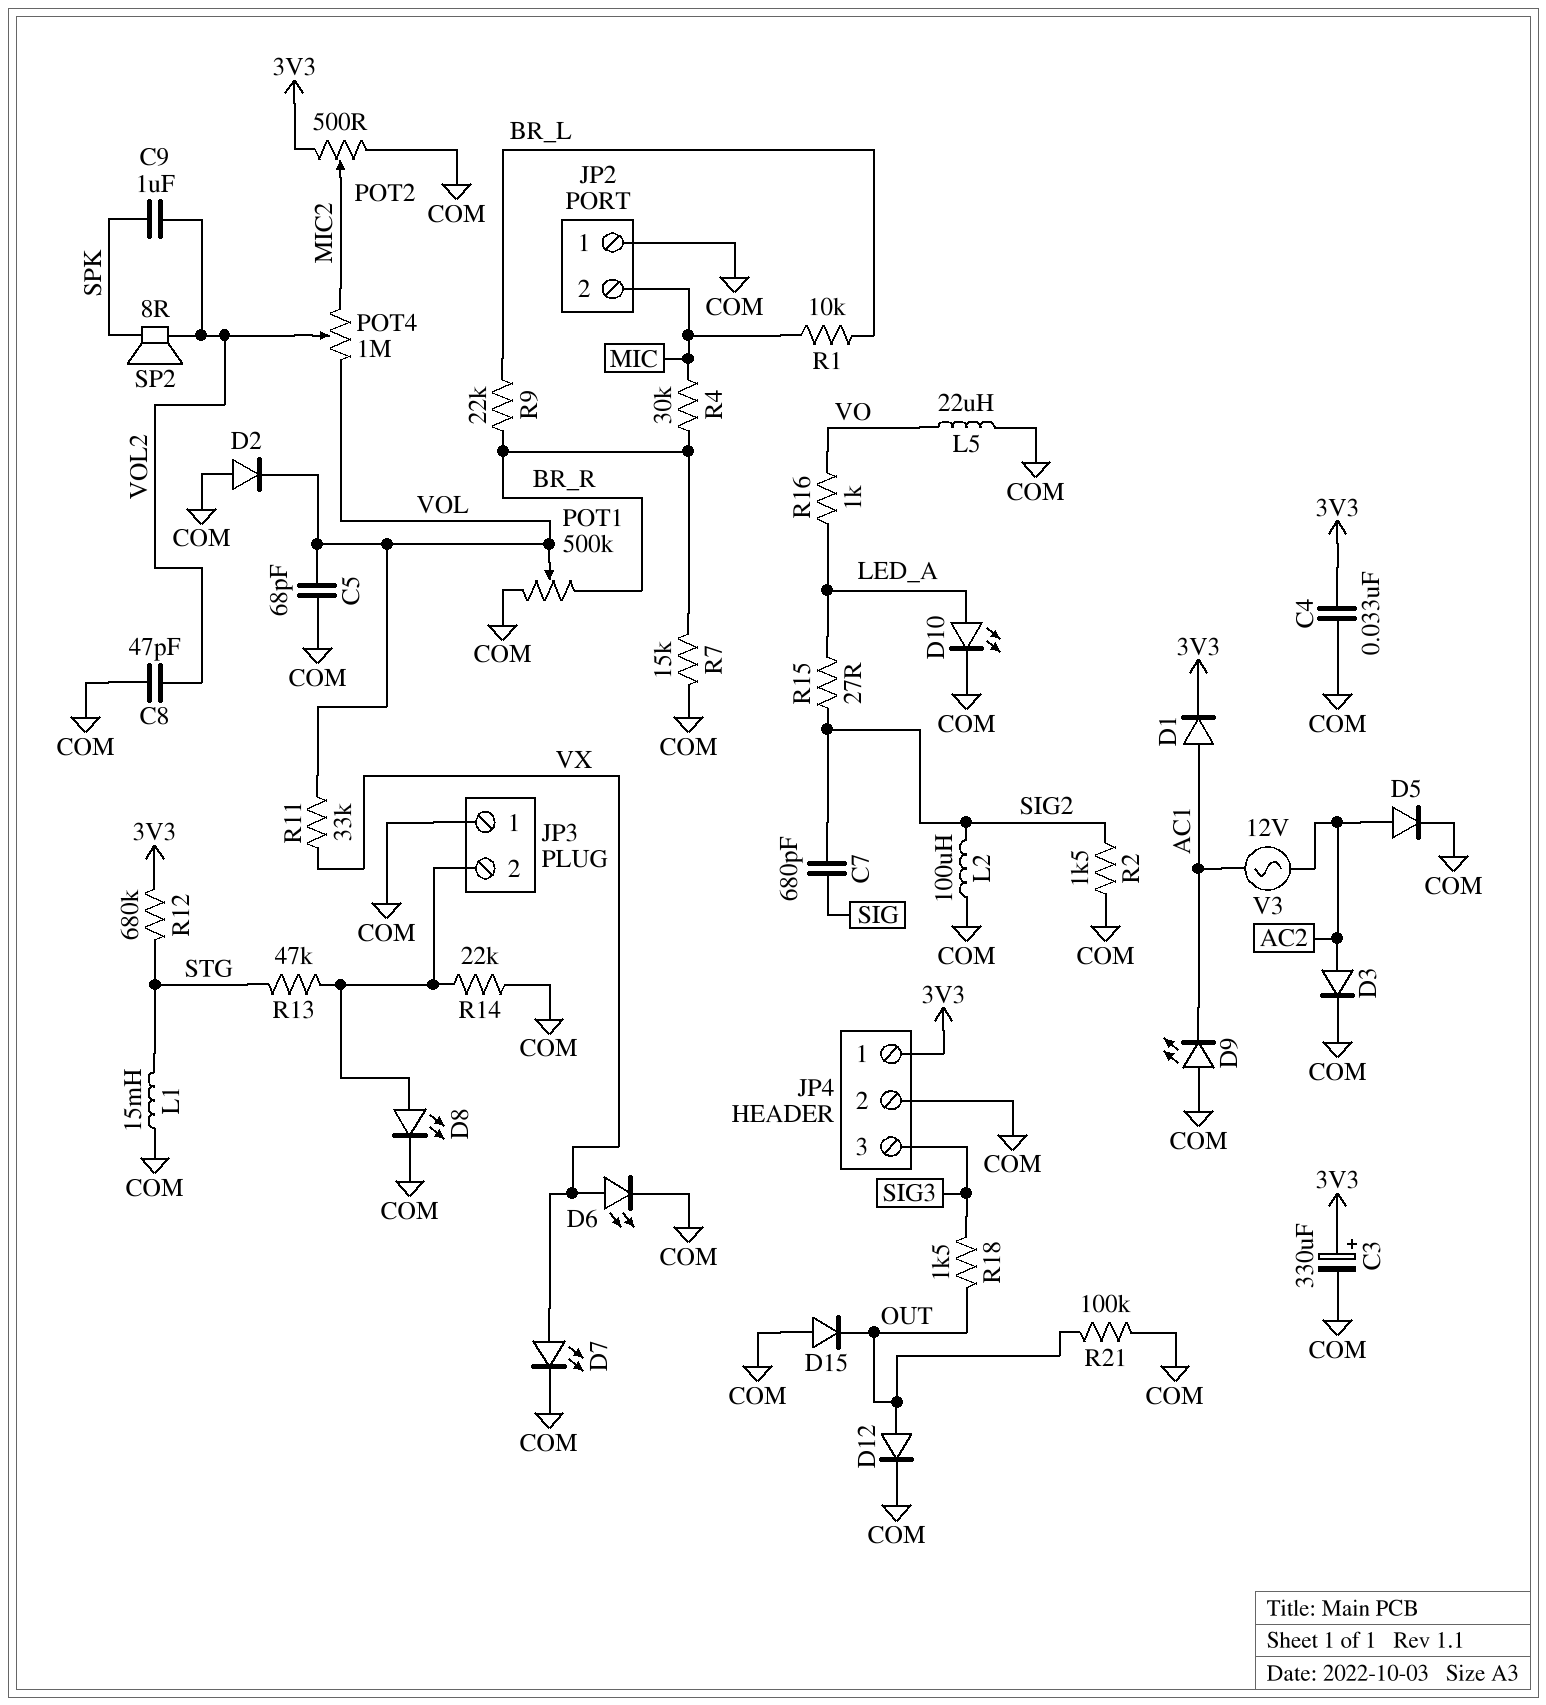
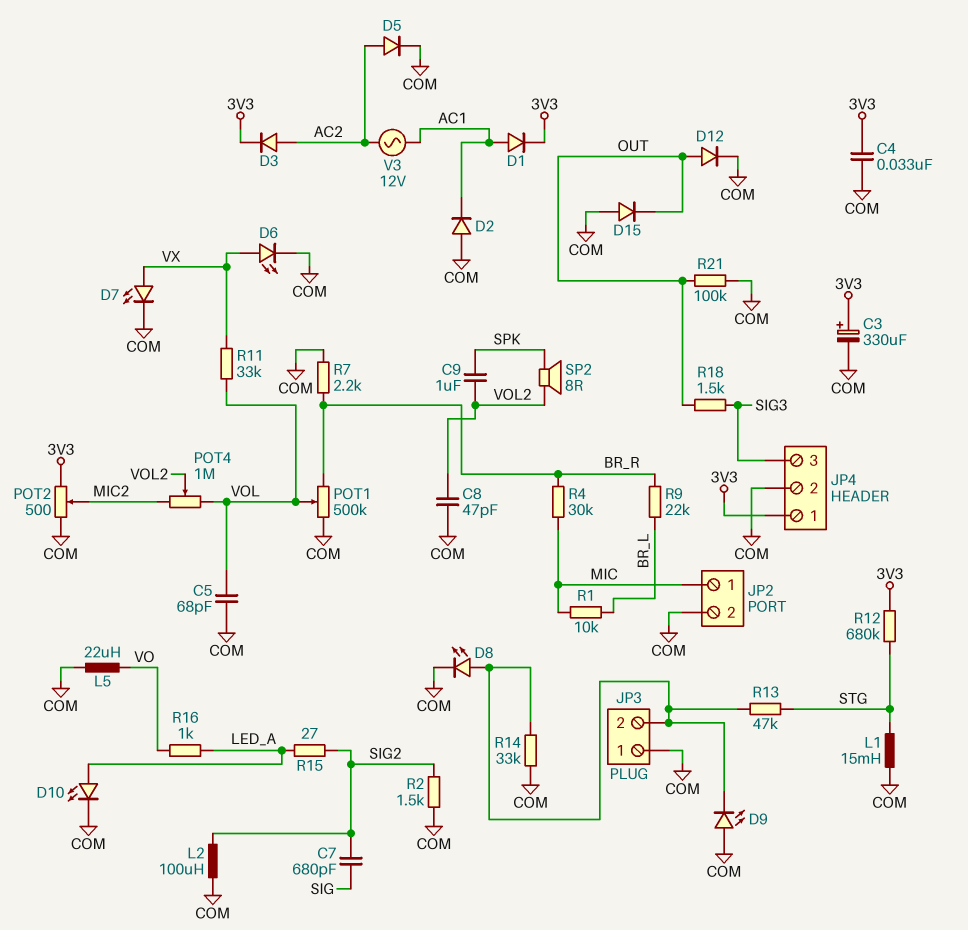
D2: diode (A COM, K VOL) -> diode (A COM, K AC1)
D3: diode (A AC2, K COM) -> diode (A AC2, K 3V3)
D9: LED (A COM, K AC1) -> LED (A COM, K JP3/2)
JP2 pin 1: COM -> MIC
JP2 pin 2: MIC -> COM
R7: 15k (BR_R, COM) -> 2.2k (BR_R, COM)
R14: 22k (COM, JP3/2) -> 33k (COM, JP3/2)

